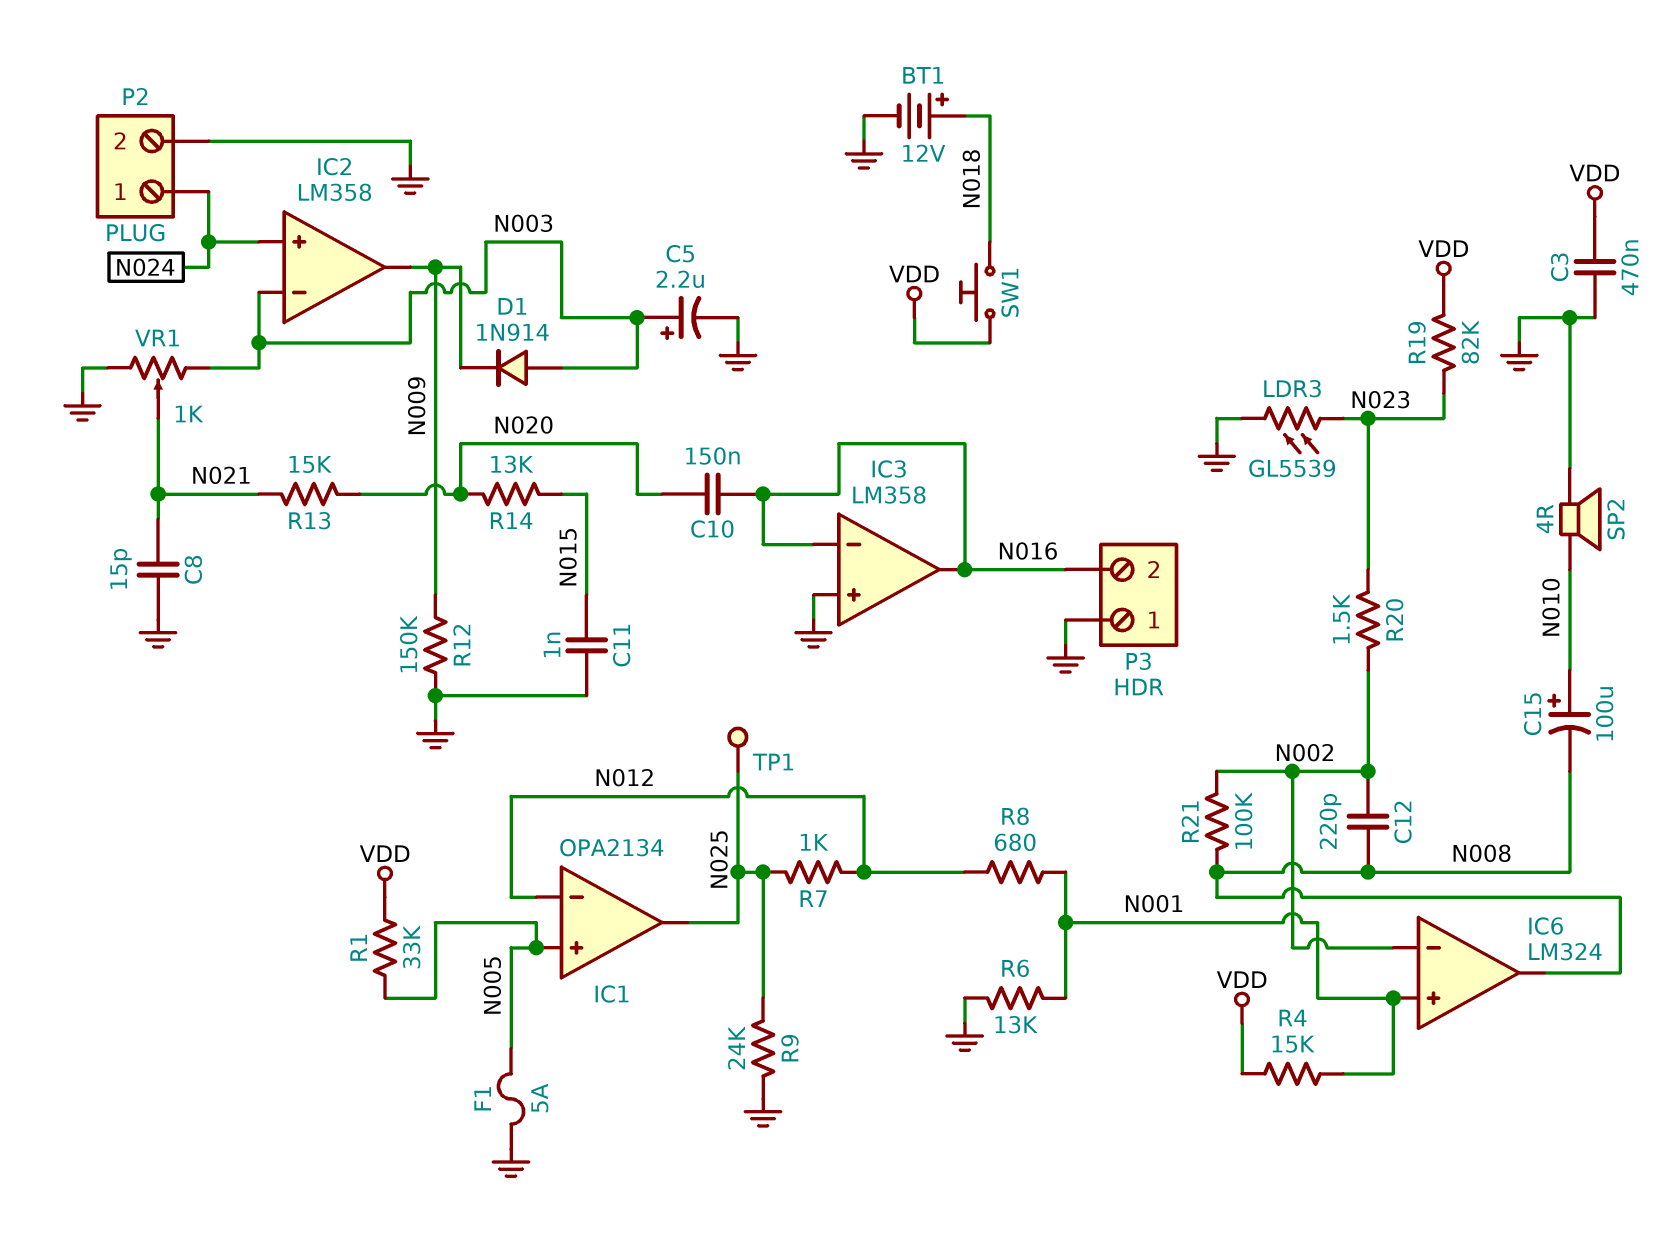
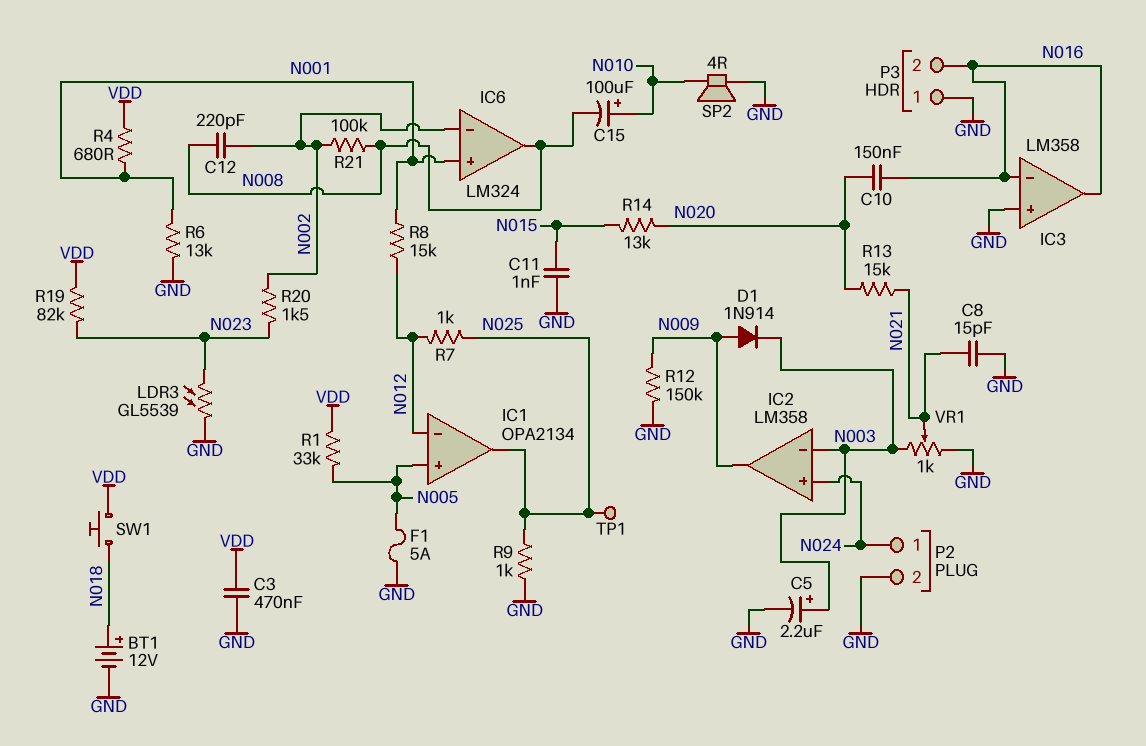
D1: diode 1N914 (A N003, K N009) -> diode 1N914 (A N009, K N003)
R4: 15k (N001, VDD) -> 680 (N001, VDD)
R8: 680 (N001, N012) -> 15k (N001, N012)
R9: 24k (GND, N025) -> 1k (GND, N025)

